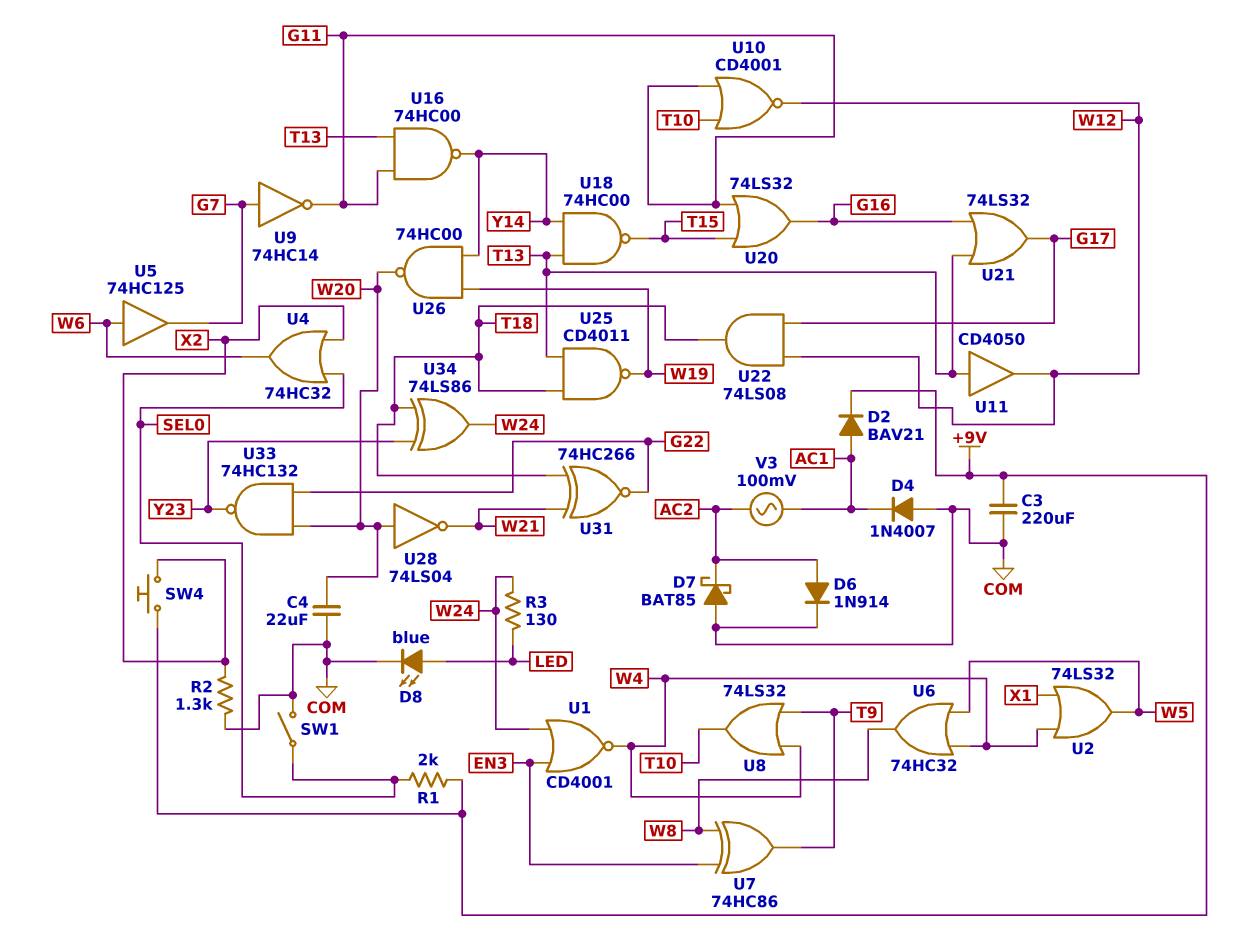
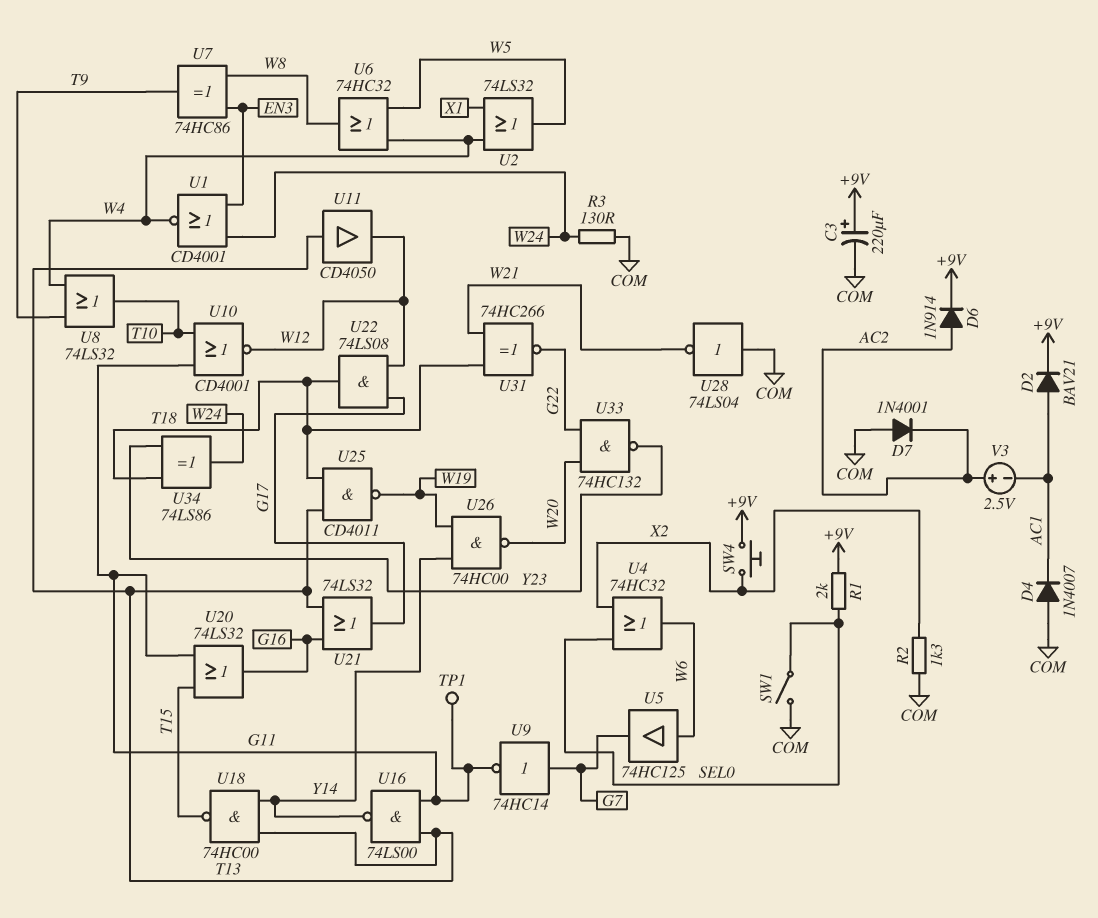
C3: 220uF (+9V, COM) -> 220uF (plus +9V, minus COM)
C4: 22uF (COM, W20) -> none
D6: diode 1N914 (A AC2, K COM) -> diode 1N914 (A AC2, K +9V)
D7: schottky BAT85 (A COM, K AC2) -> diode 1N4001 (A COM, K AC2)
D8: LED blue (A LED, K COM) -> none
R3: 130 (LED, W24) -> 130 (COM, W24)
TP1: none -> test point (G11)
U16: NAND 74HC00 (in G11, in T13, out Y14) -> NAND 74LS00 (in G11, in T13, out Y14)
U28: NOT 74LS04 (in W20, out W21) -> NOT 74LS04 (in COM, out W21)
V3: AC 100mV (AC1, AC2) -> 2.5V (plus AC2, minus AC1)

